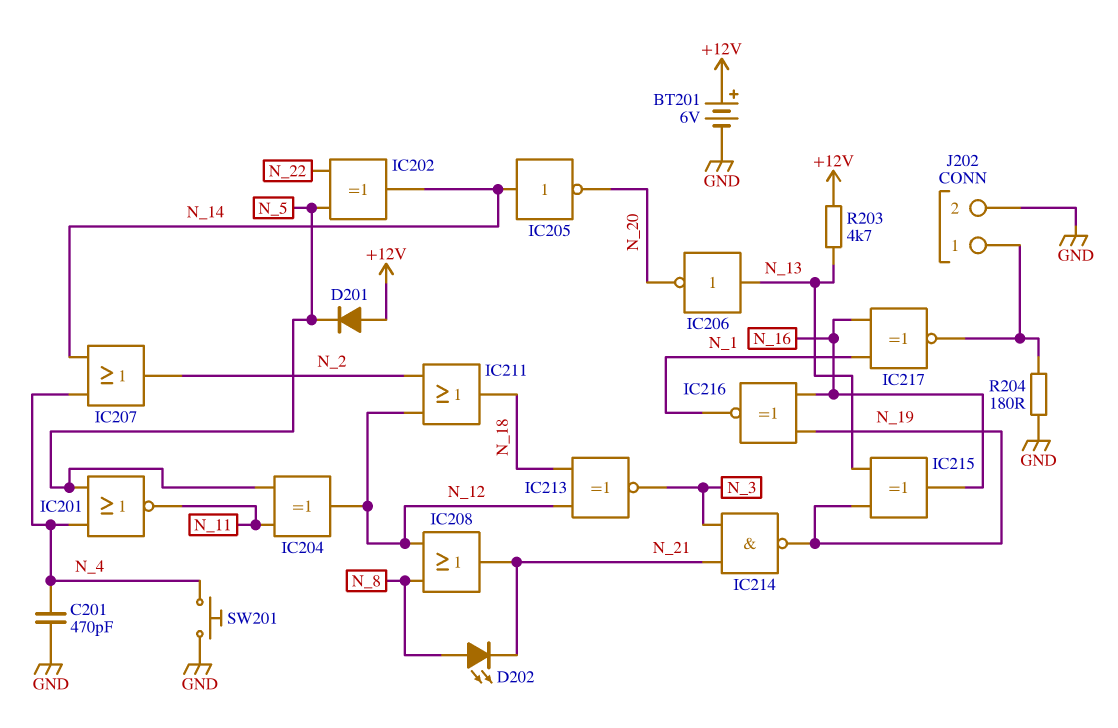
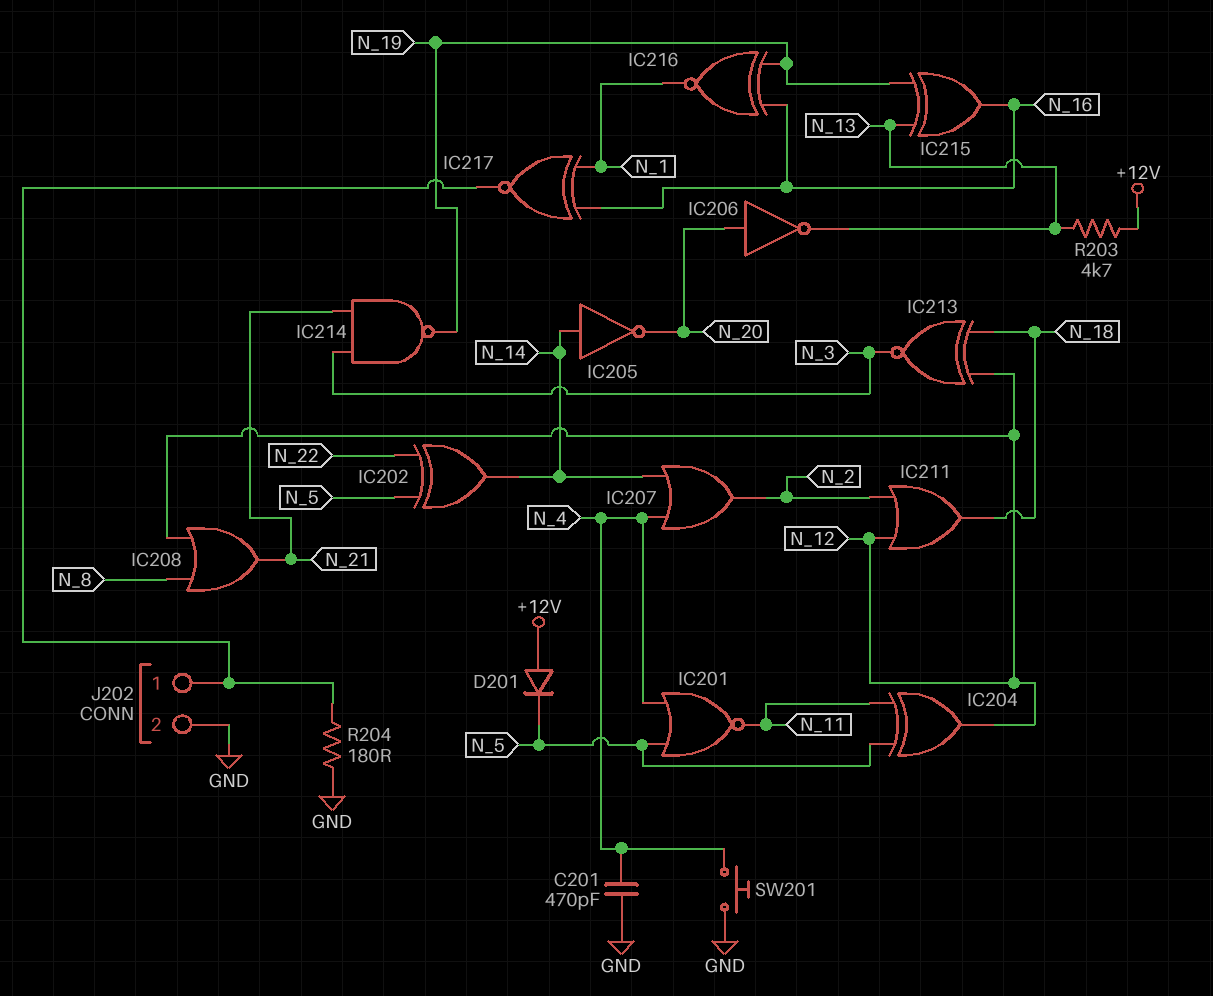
BT201: 6V (plus +12V, minus GND) -> none
D202: LED (A N_8, K N_21) -> none
IC206: NOT (in N_13, out N_20) -> NOT (in N_20, out N_13)

